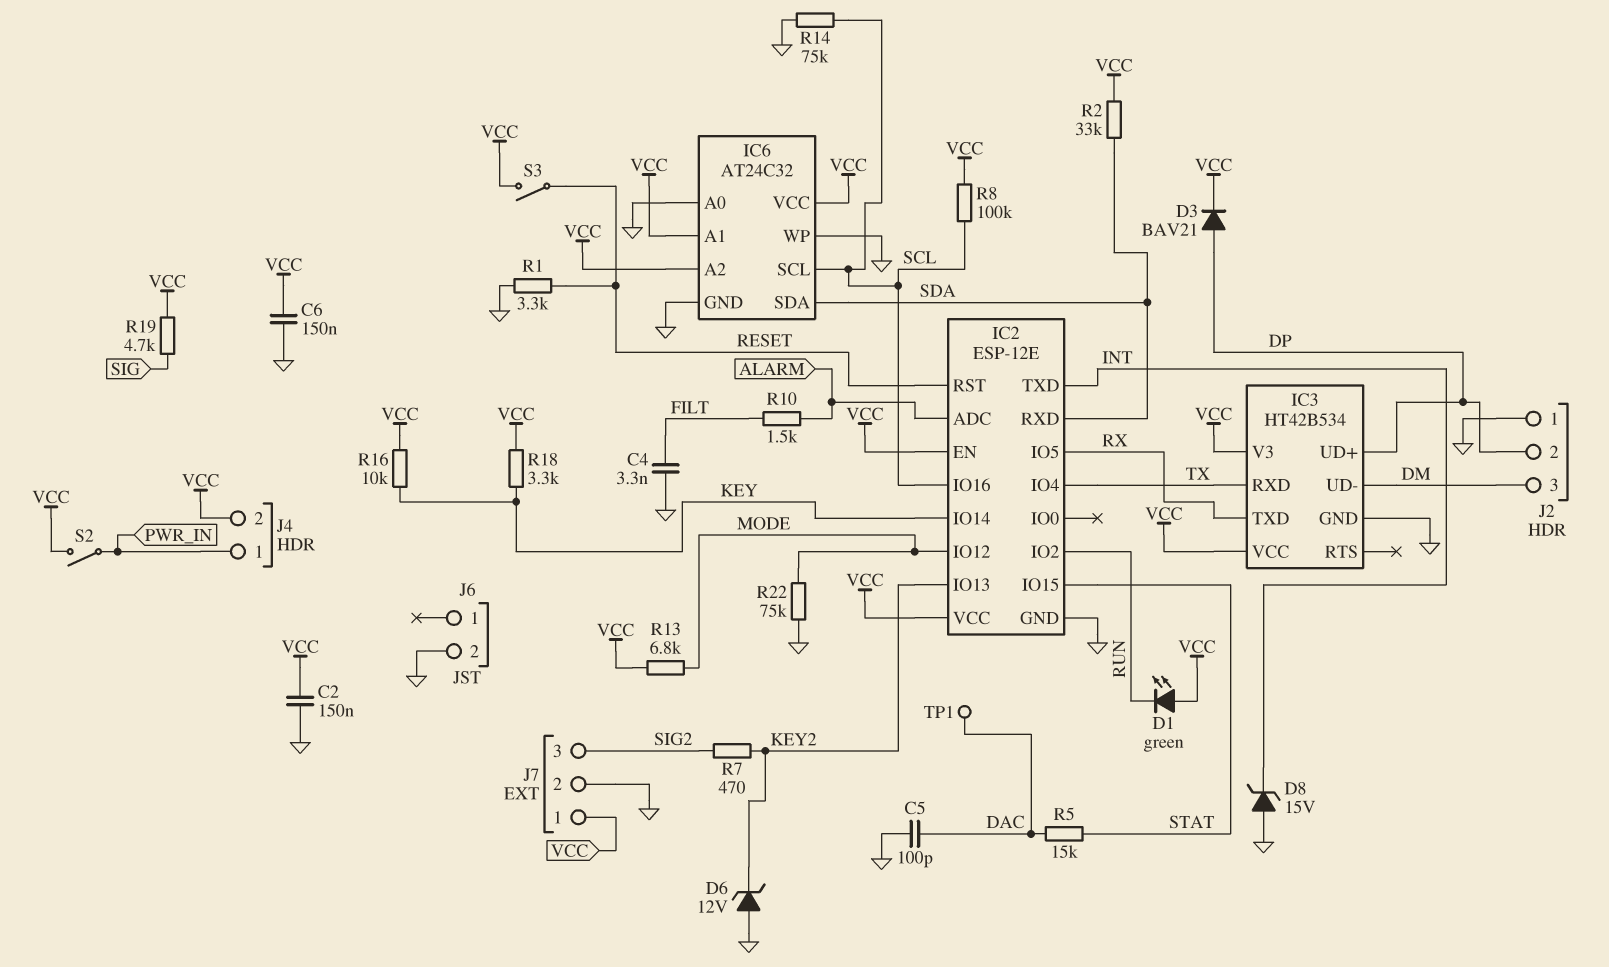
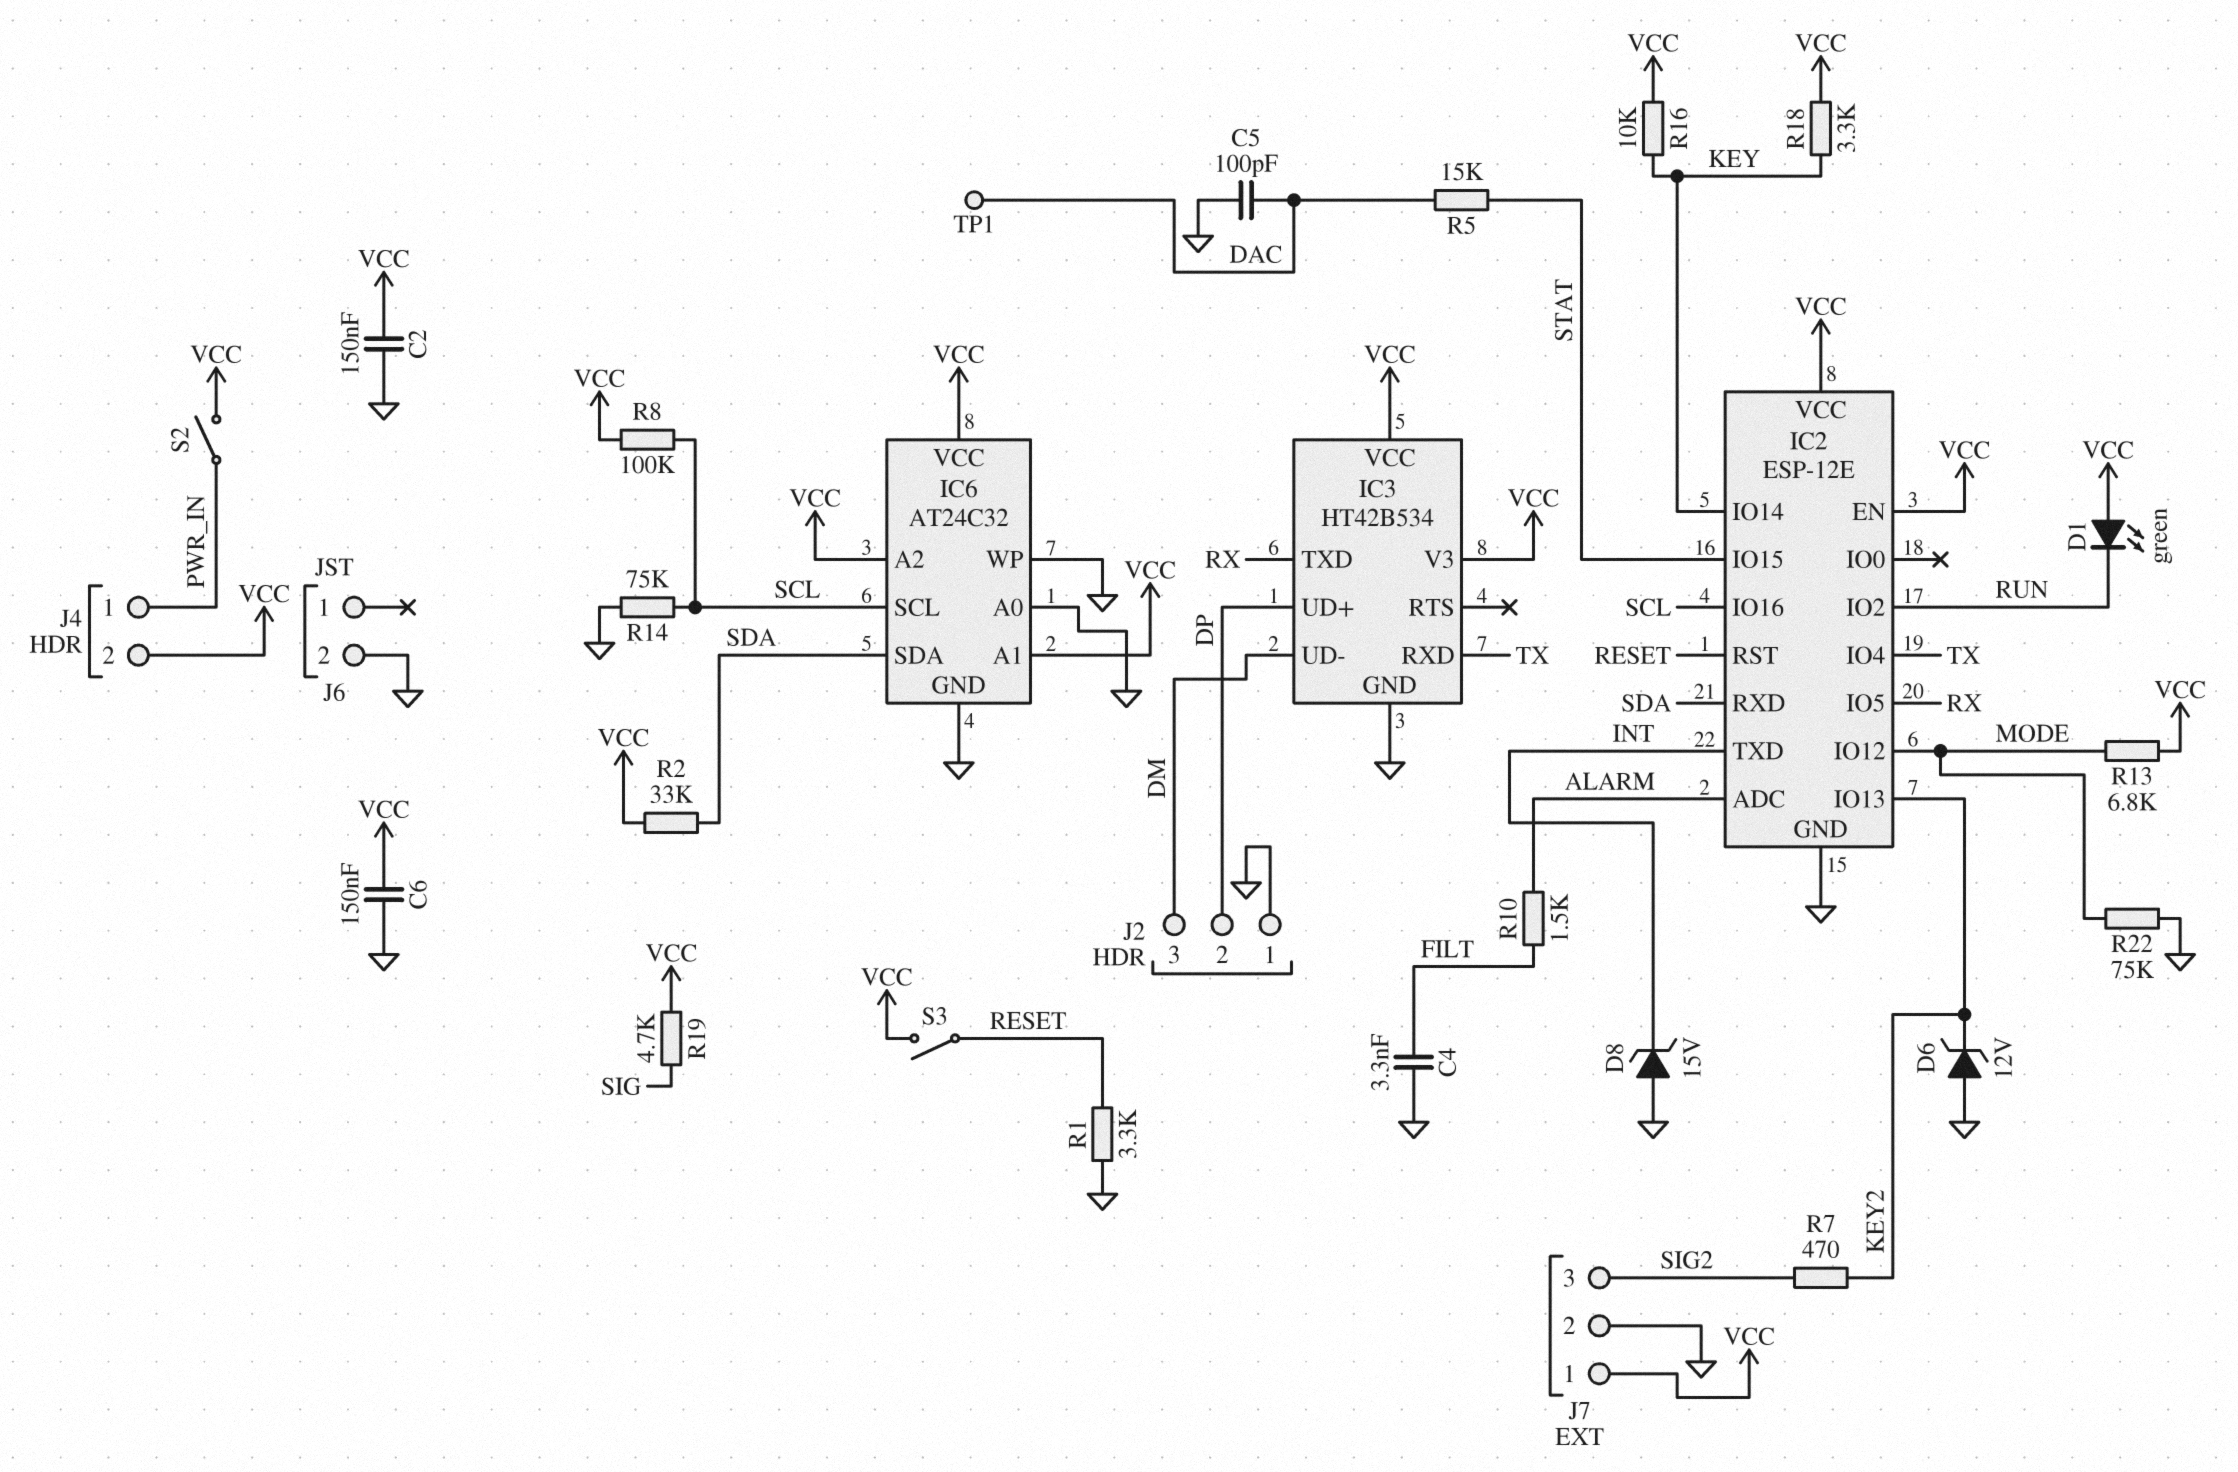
D3: diode BAV21 (A DP, K VCC) -> none

